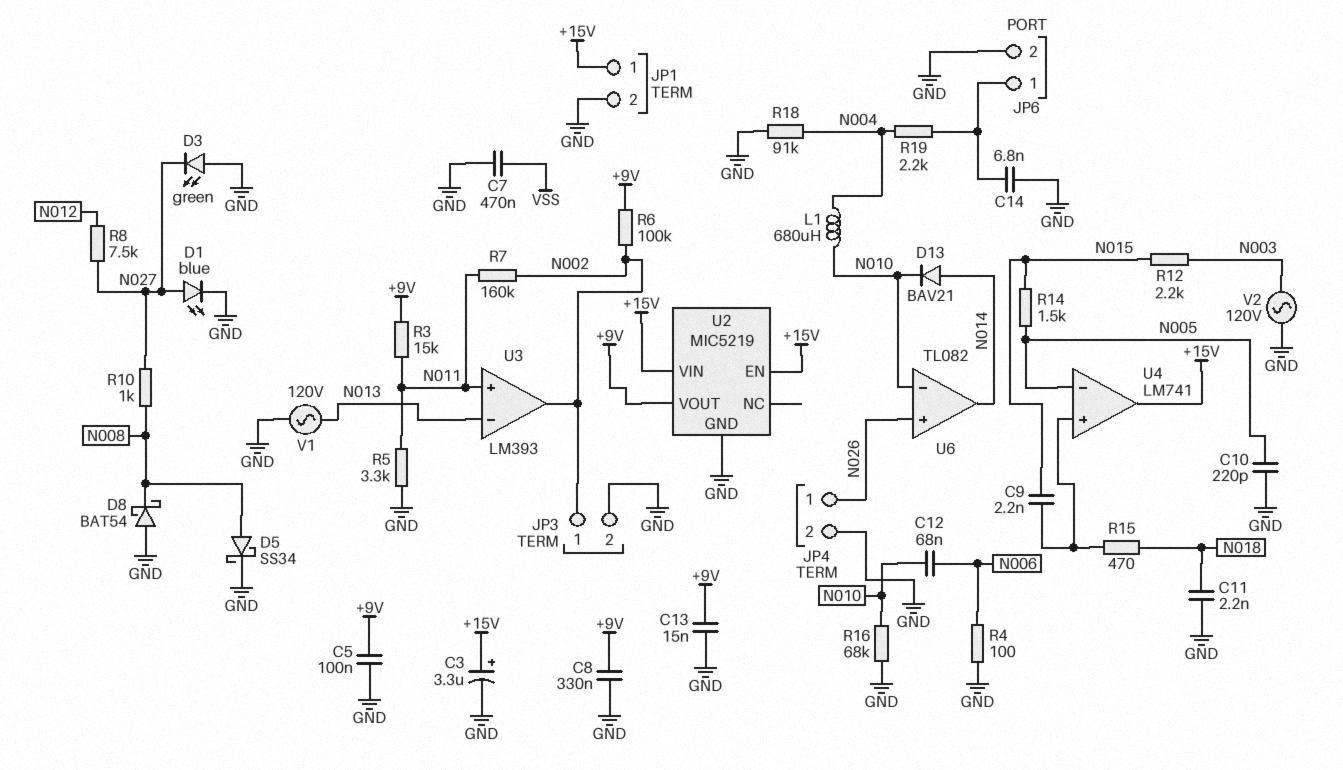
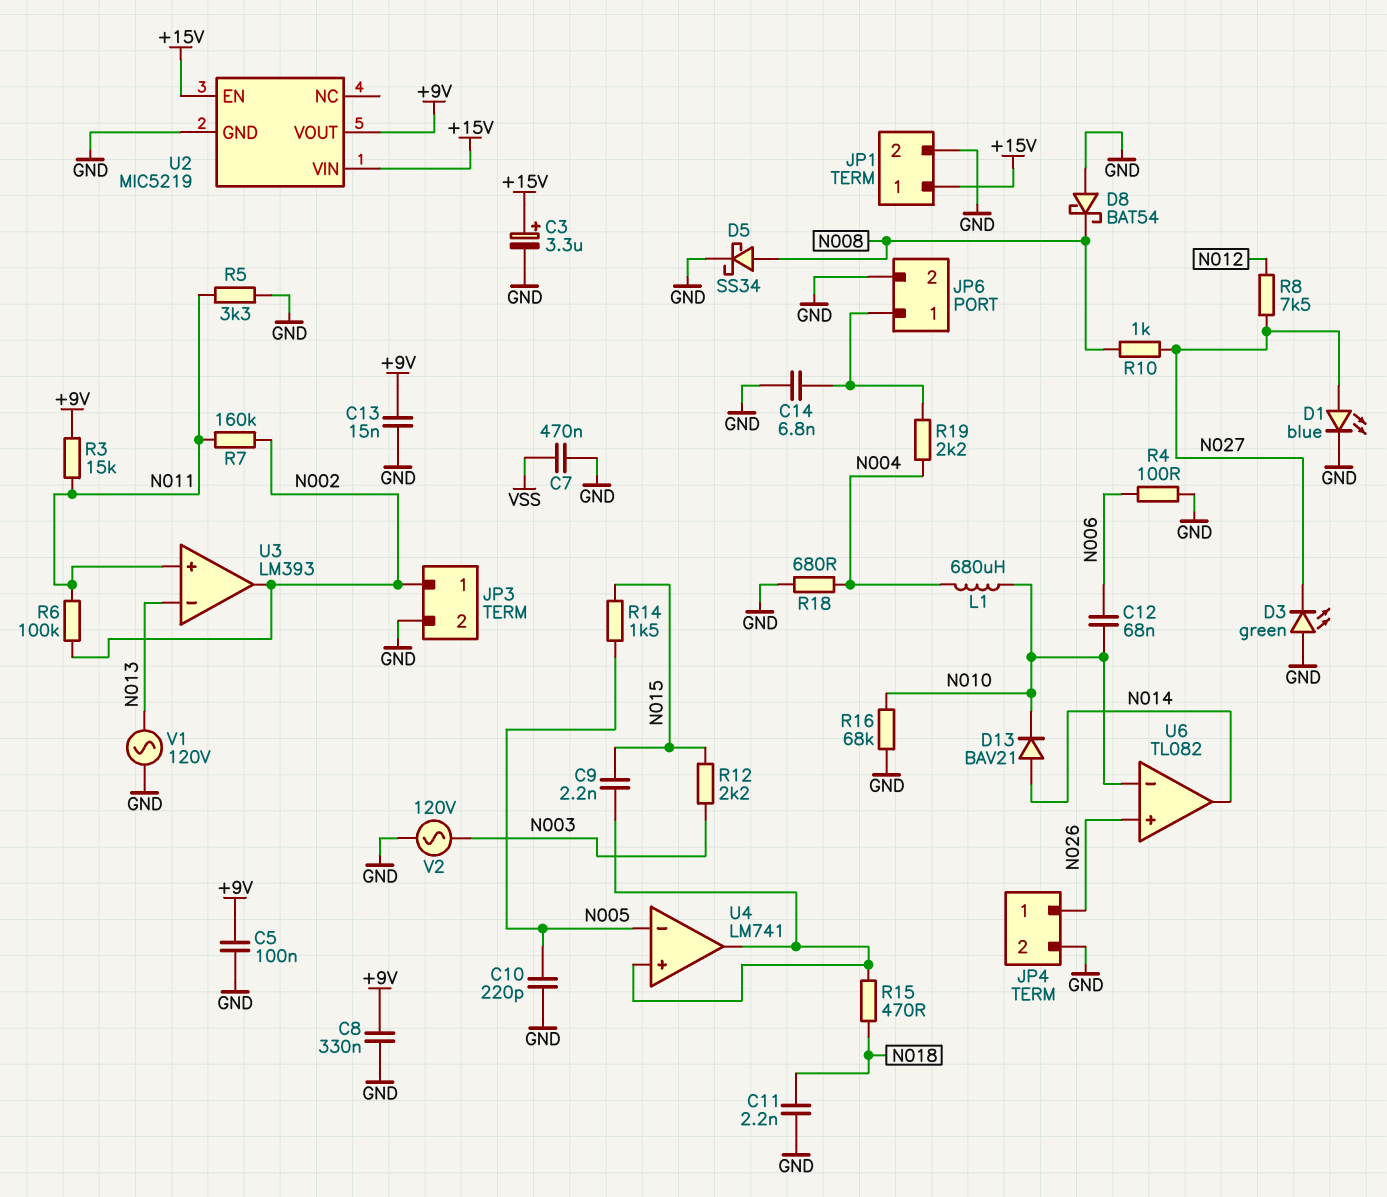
R6: 100k (+9V, N002) -> 100k (N002, N011)
R18: 91k (GND, N004) -> 680 (GND, N004)
U4 pin out: +15V -> U4/in+

